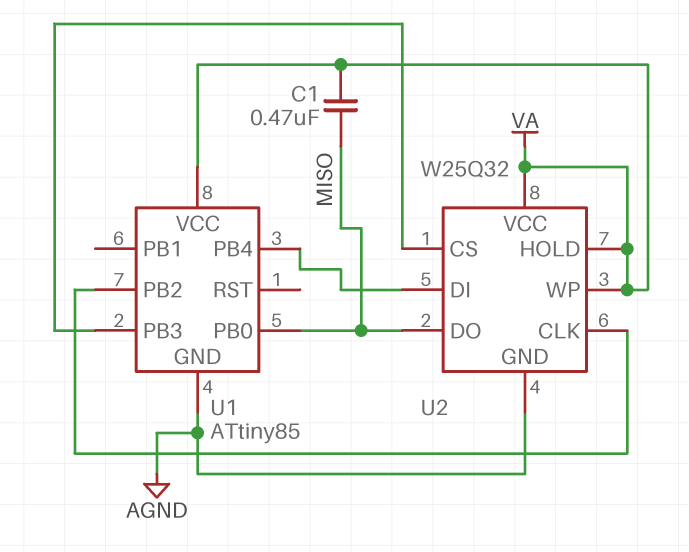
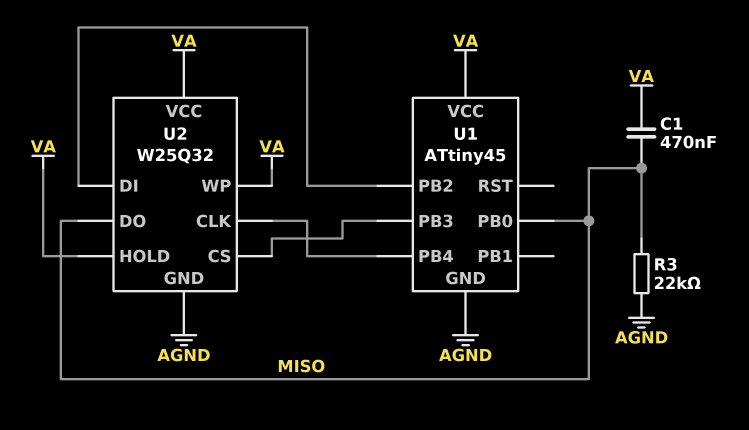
R3: none -> 22k (AGND, MISO)
U1: ATtiny85 -> ATtiny45
U2 pin CLK: U1/PB2 -> U1/PB4
U2 pin DI: U1/PB4 -> U1/PB2

